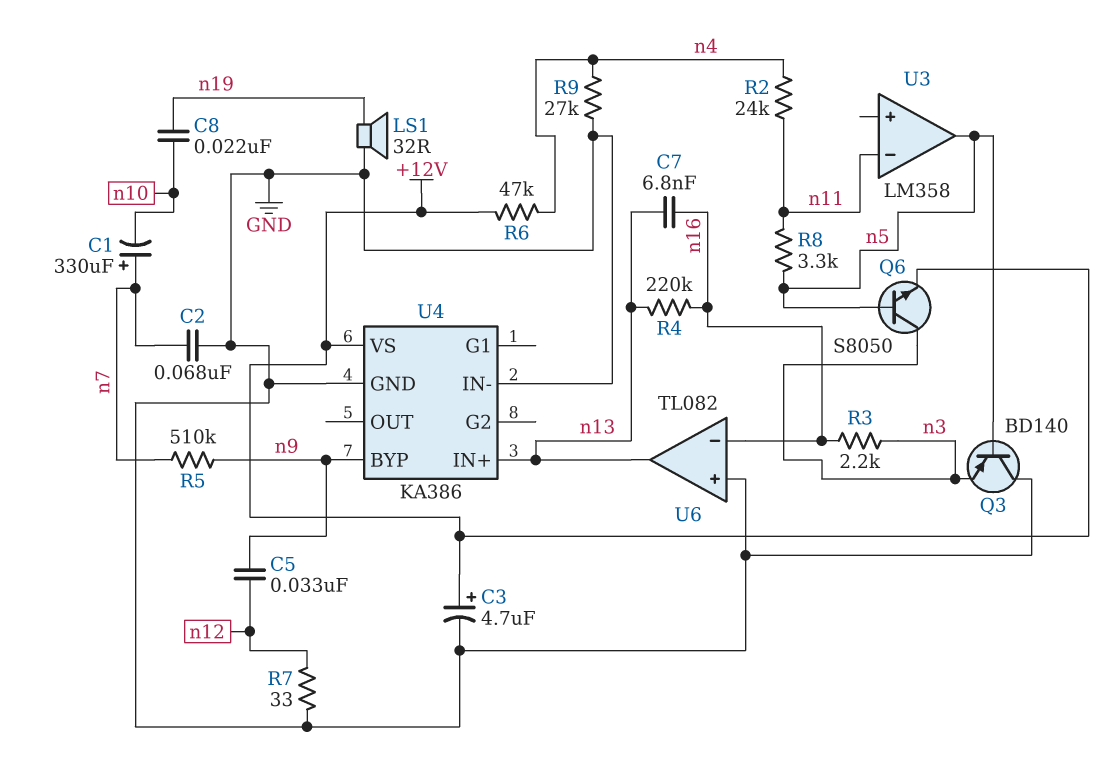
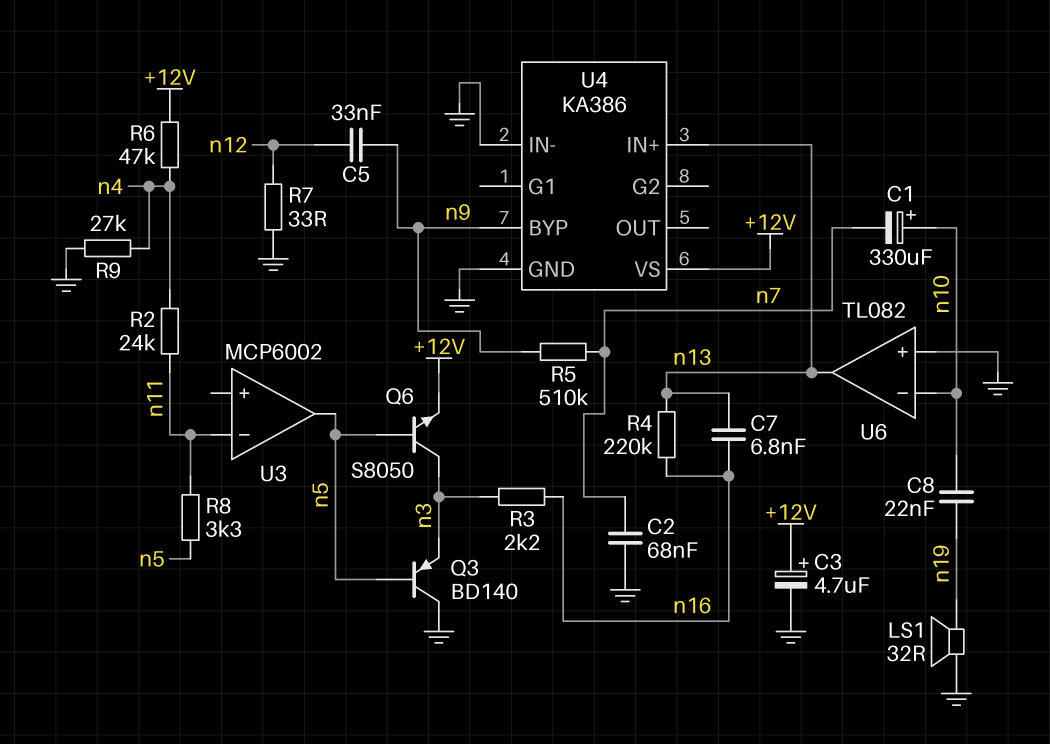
C1: 330uF (plus n7, minus n10) -> 330uF (plus n10, minus n7)
U3: LM358 -> MCP6002
U6 pin in-: n16 -> n10

